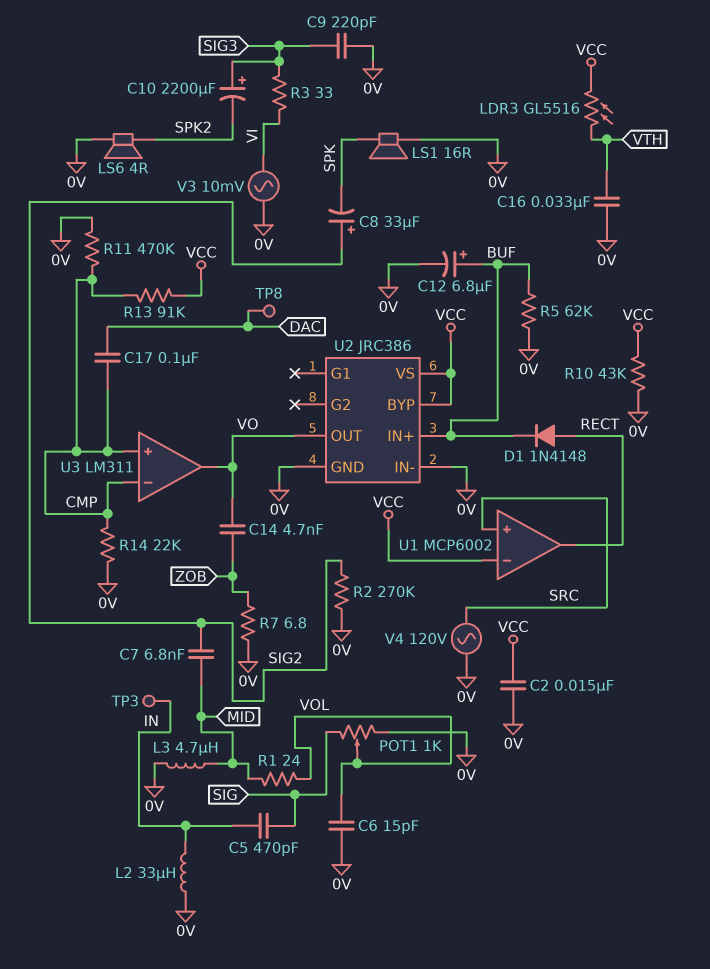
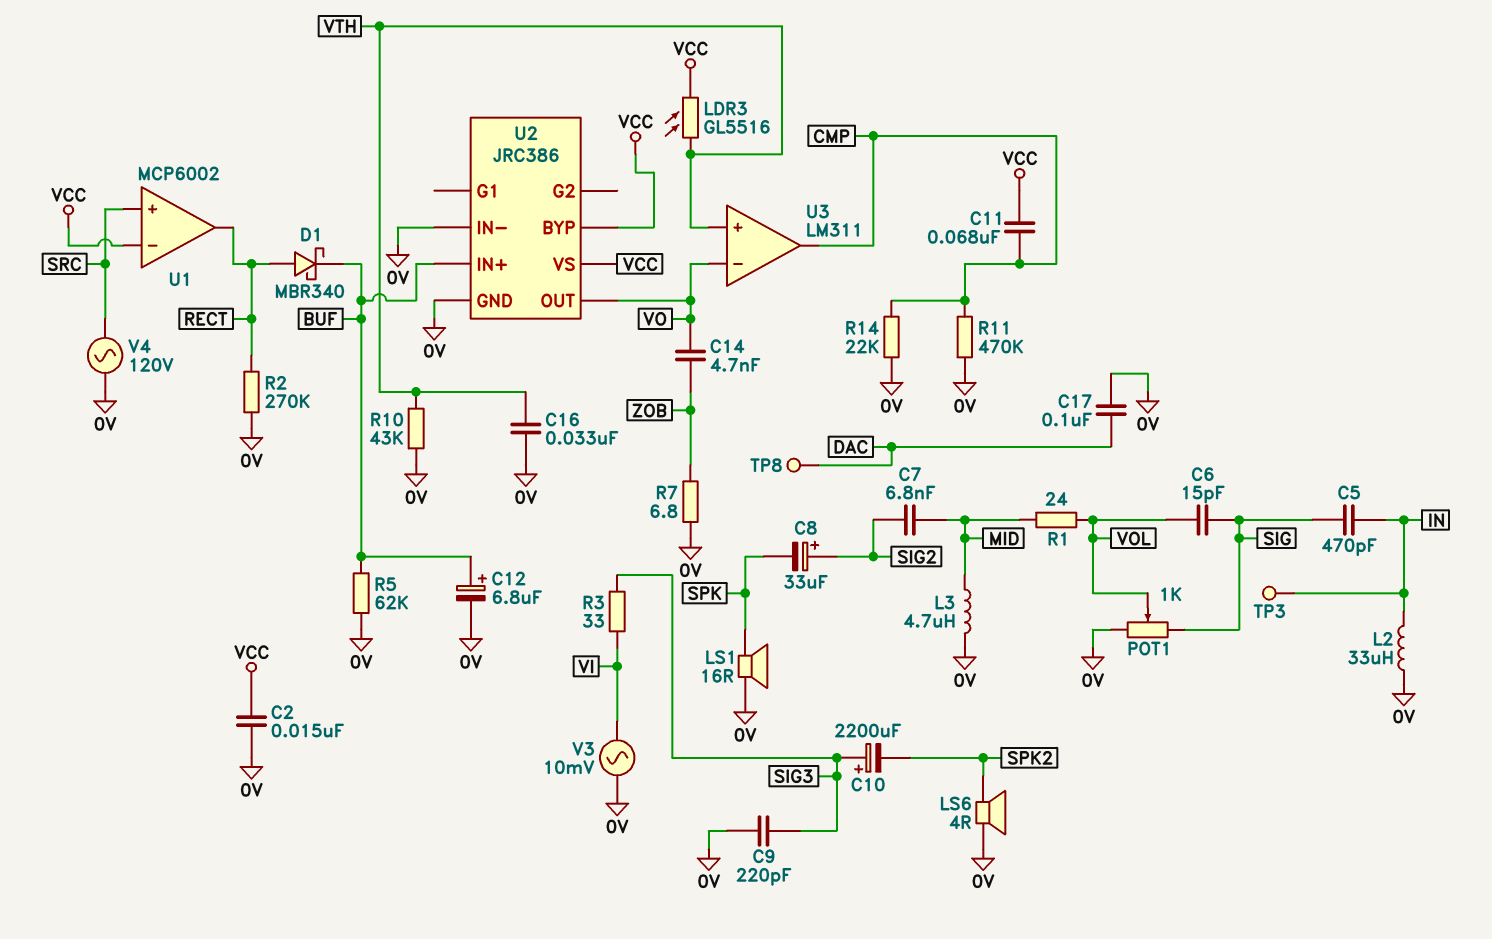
C6: 15pF (0V, VOL) -> 15pF (SIG, VOL)
C11: none -> 68nF (CMP, VCC)
C17: 100nF (CMP, DAC) -> 100nF (0V, DAC)
D1: diode 1N4148 (A RECT, K BUF) -> schottky MBR340 (A RECT, K BUF)
R2: 270k (0V, SIG2) -> 270k (0V, RECT)
R10: 43k (0V, VCC) -> 43k (0V, VTH)
R13: 91k (CMP, VCC) -> none
U3 pin in+: CMP -> VTH
U3 pin in-: CMP -> VO
U3 pin out: VO -> CMP

